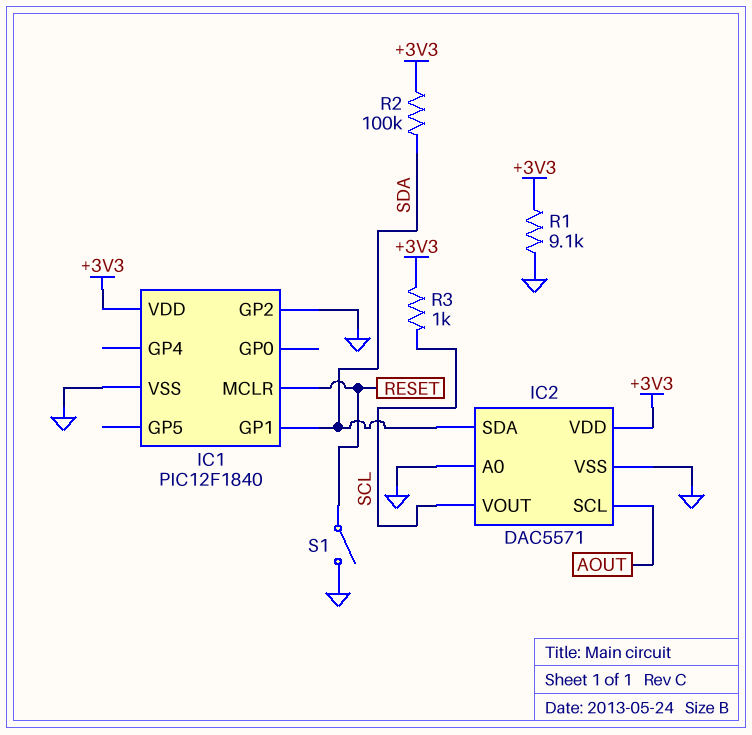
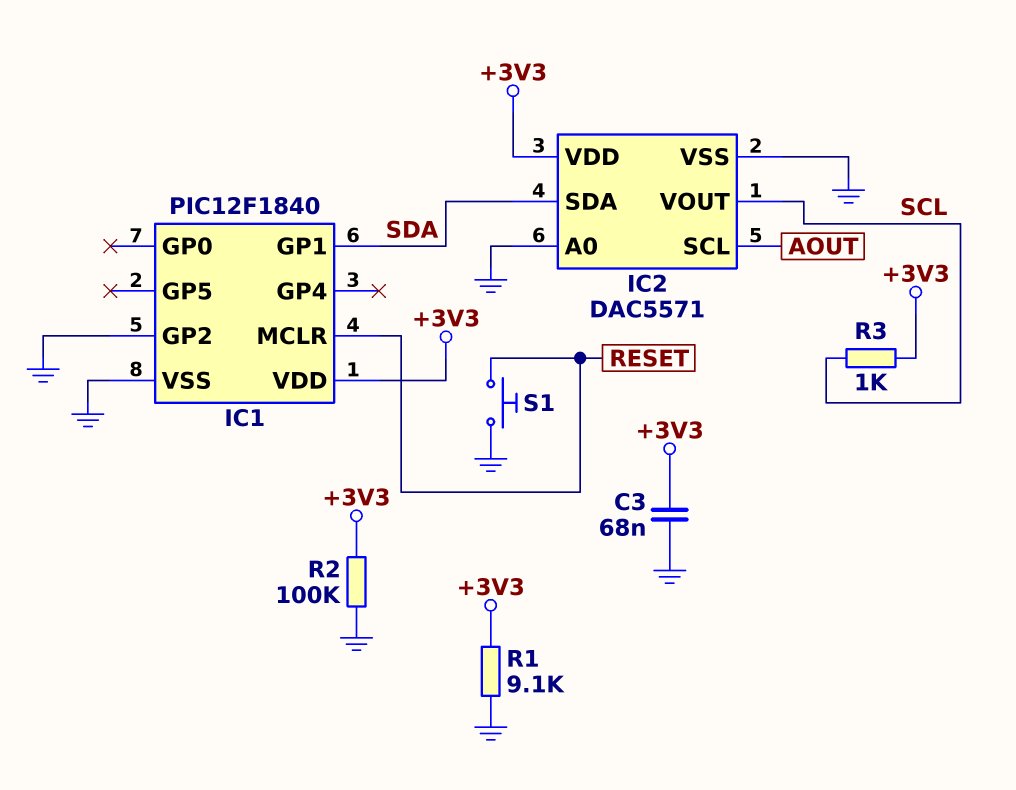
C3: none -> 68nF (+3V3, GND)
R2: 100k (+3V3, SDA) -> 100k (+3V3, GND)
S1: switch (GND, RESET) -> button (GND, RESET)

